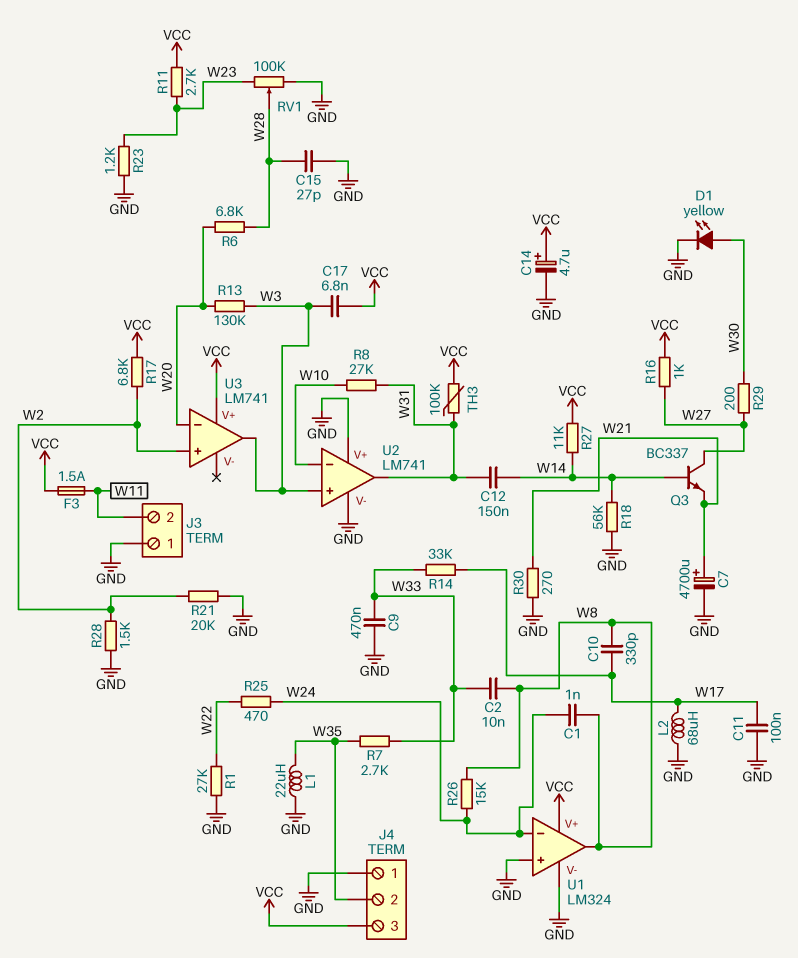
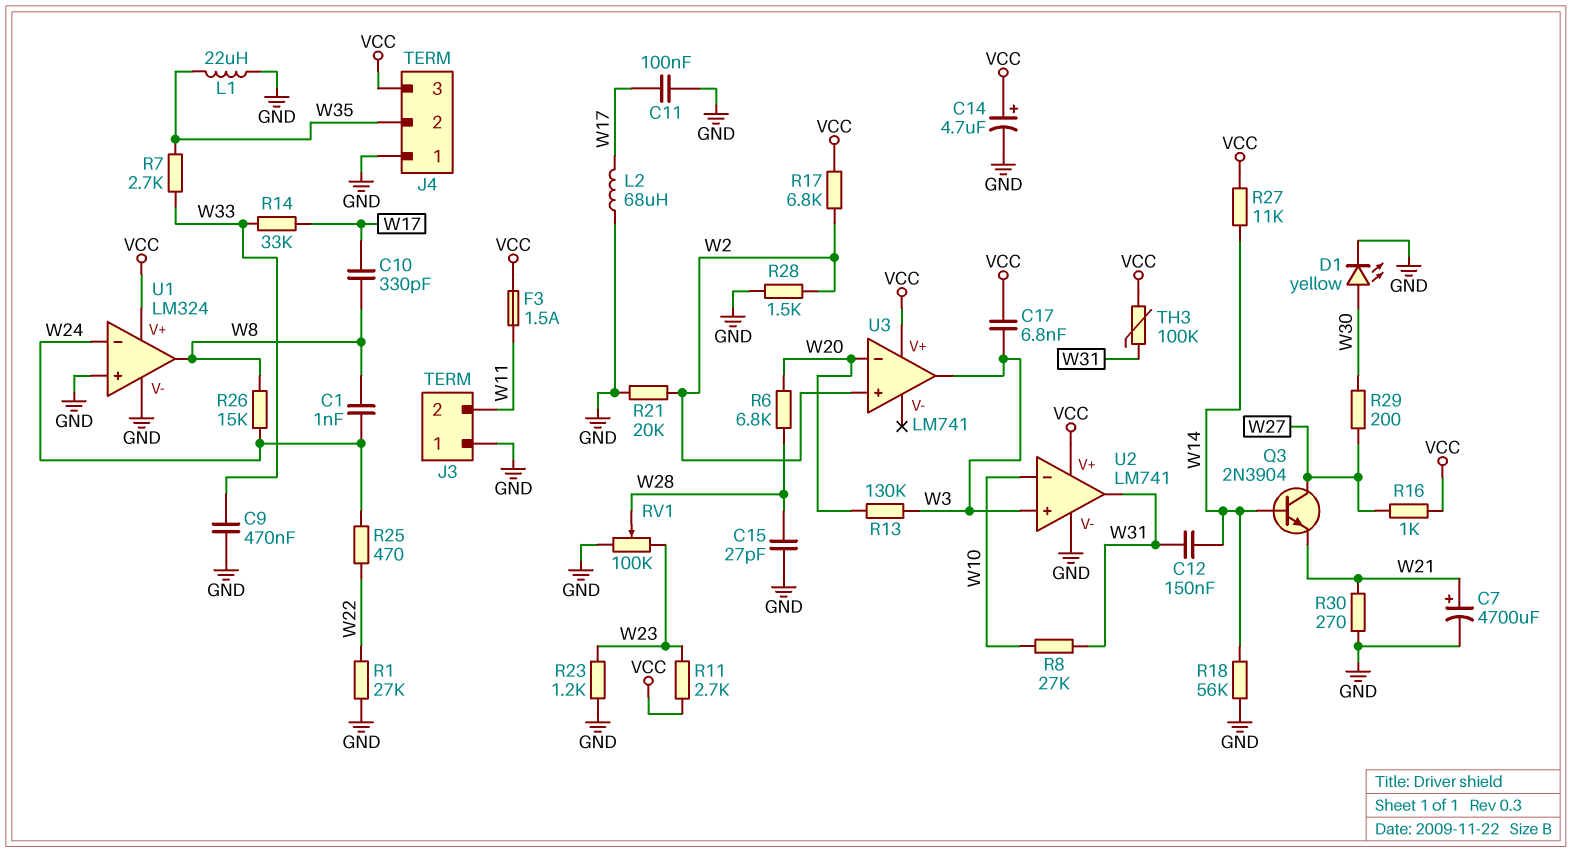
C2: 10nF (W8, W33) -> none
Q3: NPN BC337 (B W14, C W27, E W21) -> NPN 2N3904 (B W14, C W27, E W21)
U2 pin V+: GND -> VCC

